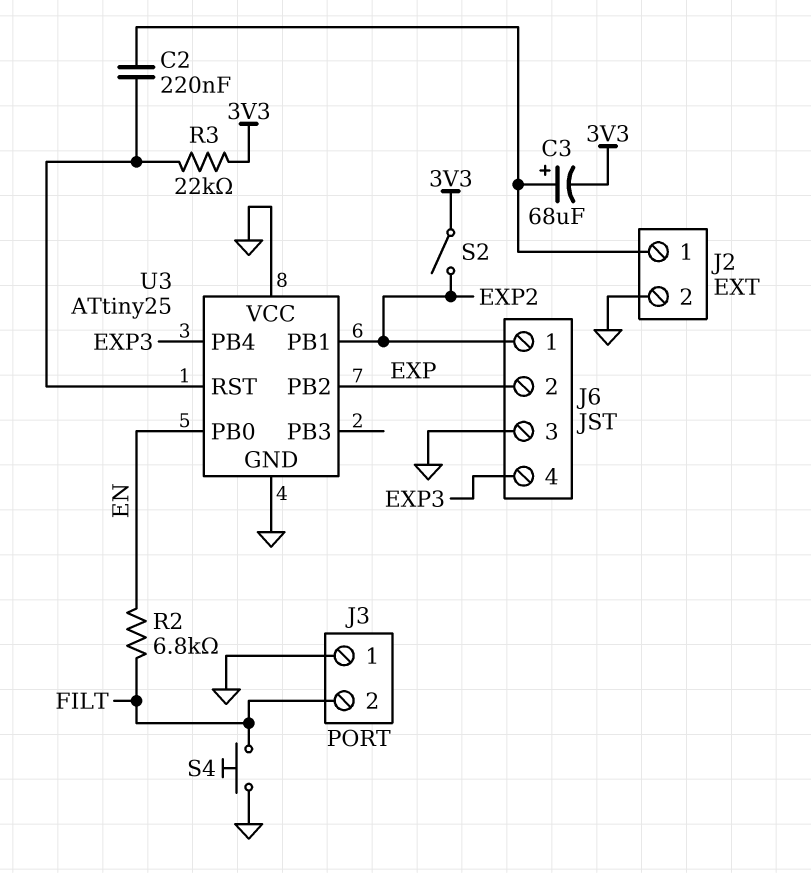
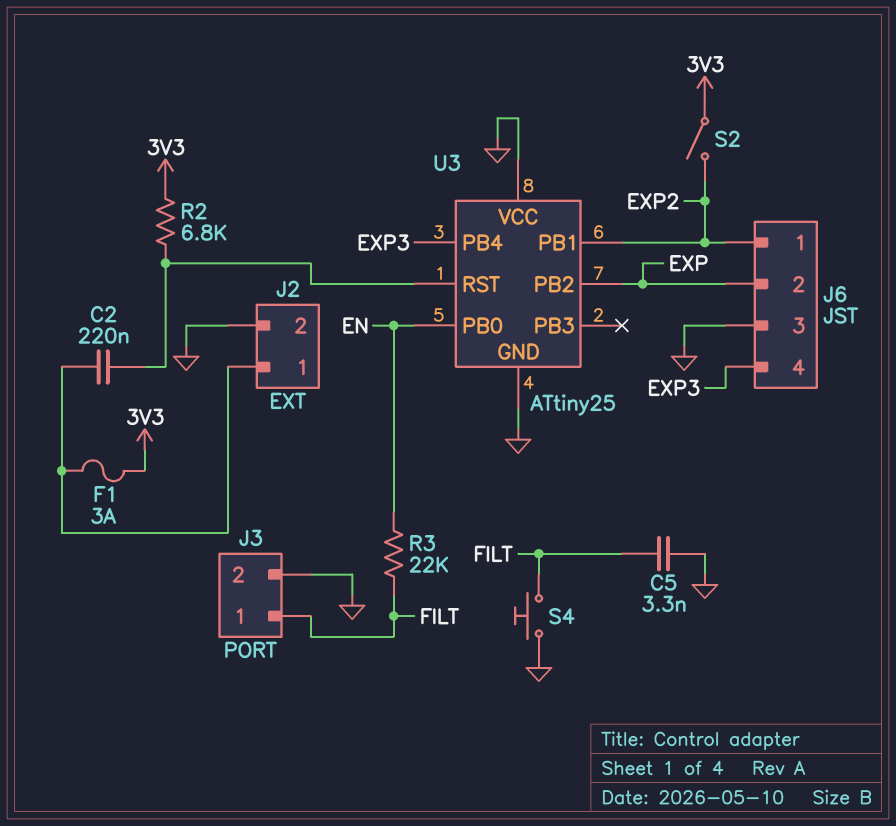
C3: 68uF (plus J2/1, minus 3V3) -> none
C5: none -> 3.3nF (FILT, GND)
F1: none -> 3A (3V3, J2/1)
J3 pin 1: GND -> FILT
J3 pin 2: FILT -> GND
R2: 6.8k (EN, FILT) -> 6.8k (3V3, U3/RST)
R3: 22k (3V3, U3/RST) -> 22k (EN, FILT)

